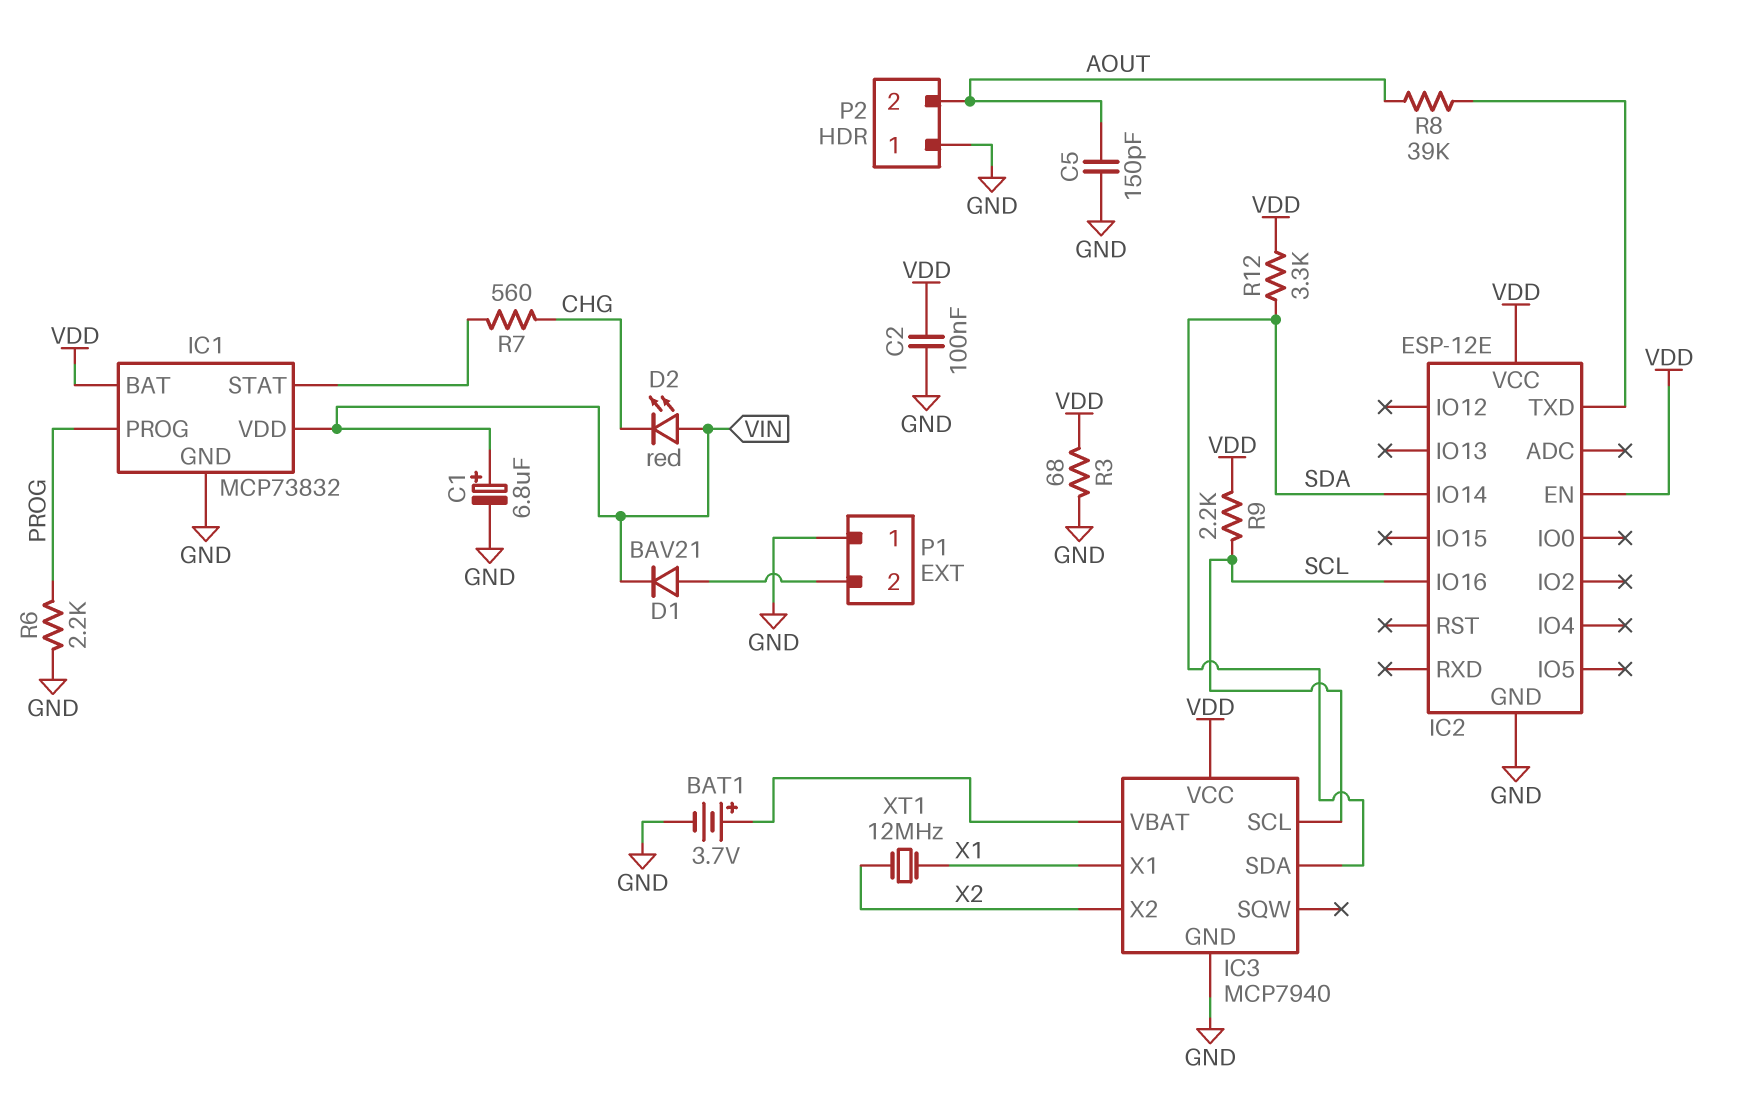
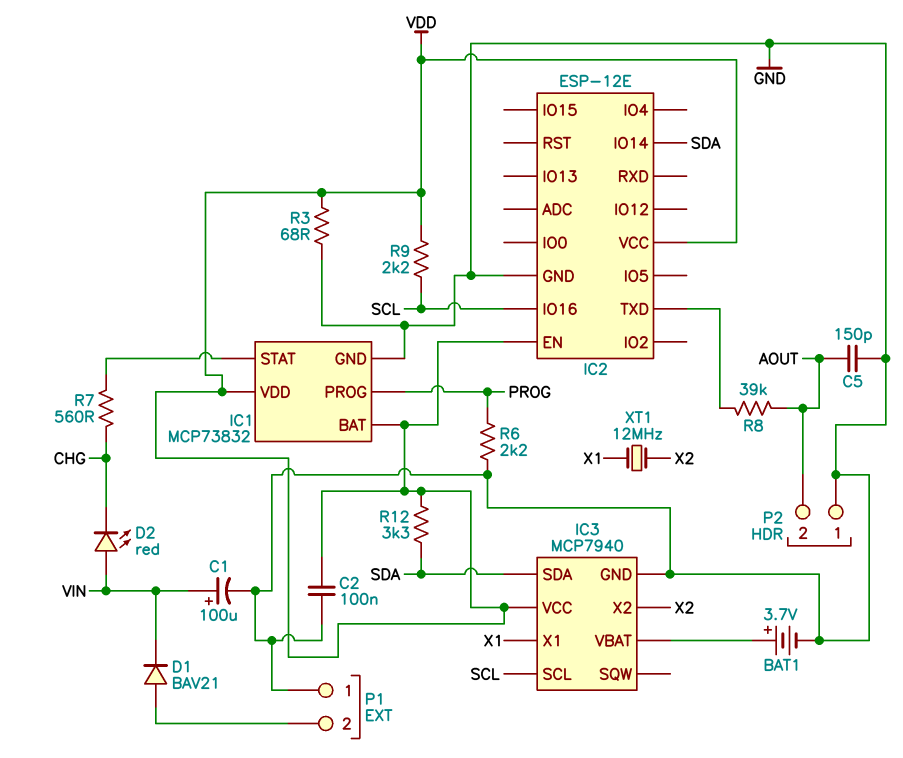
C1: 6.8uF (plus VIN, minus GND) -> 100uF (plus VIN, minus GND)
IC1 pin VDD: VIN -> VDD

